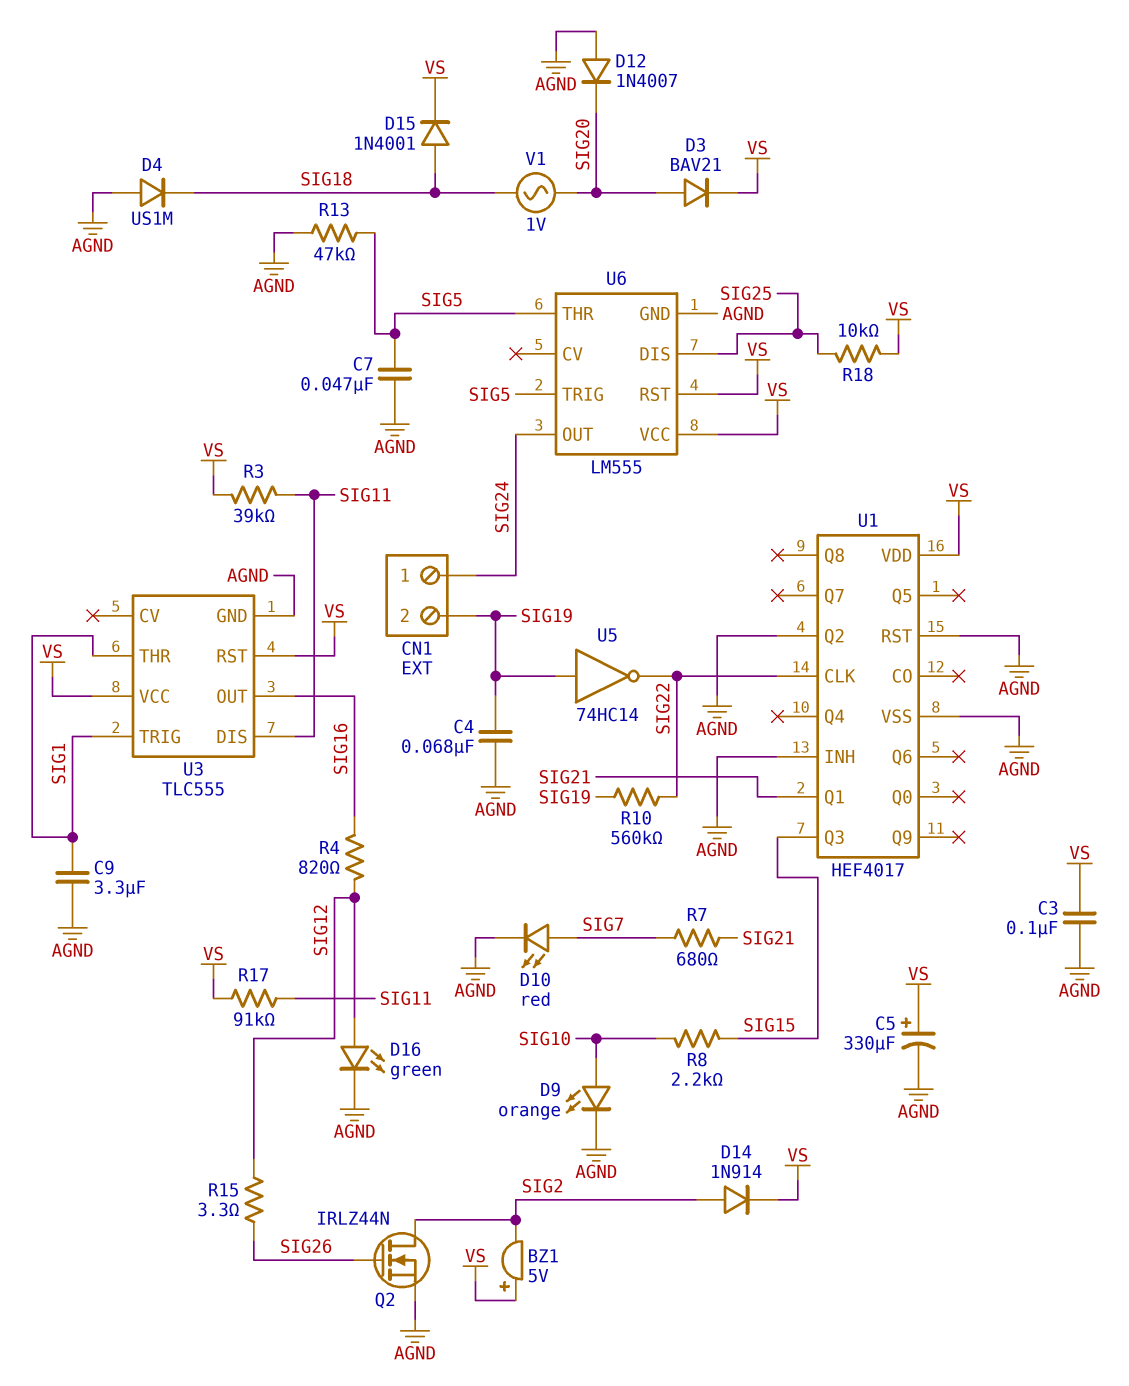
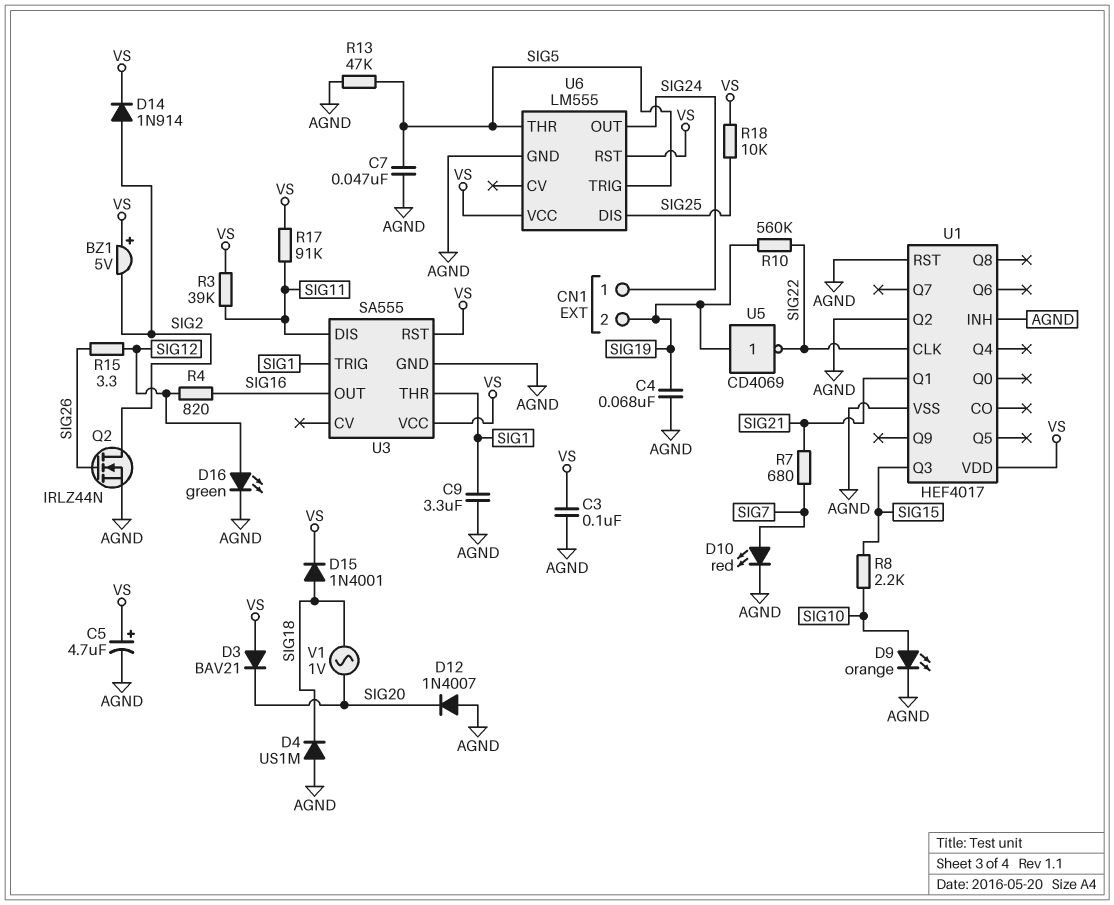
C5: 330uF (plus VS, minus AGND) -> 4.7uF (plus VS, minus AGND)
D3: diode BAV21 (A SIG20, K VS) -> diode BAV21 (A VS, K SIG20)
U3: TLC555 -> SA555
U5: NOT 74HC14 (in SIG19, out SIG22) -> NOT CD4069 (in SIG19, out SIG22)

